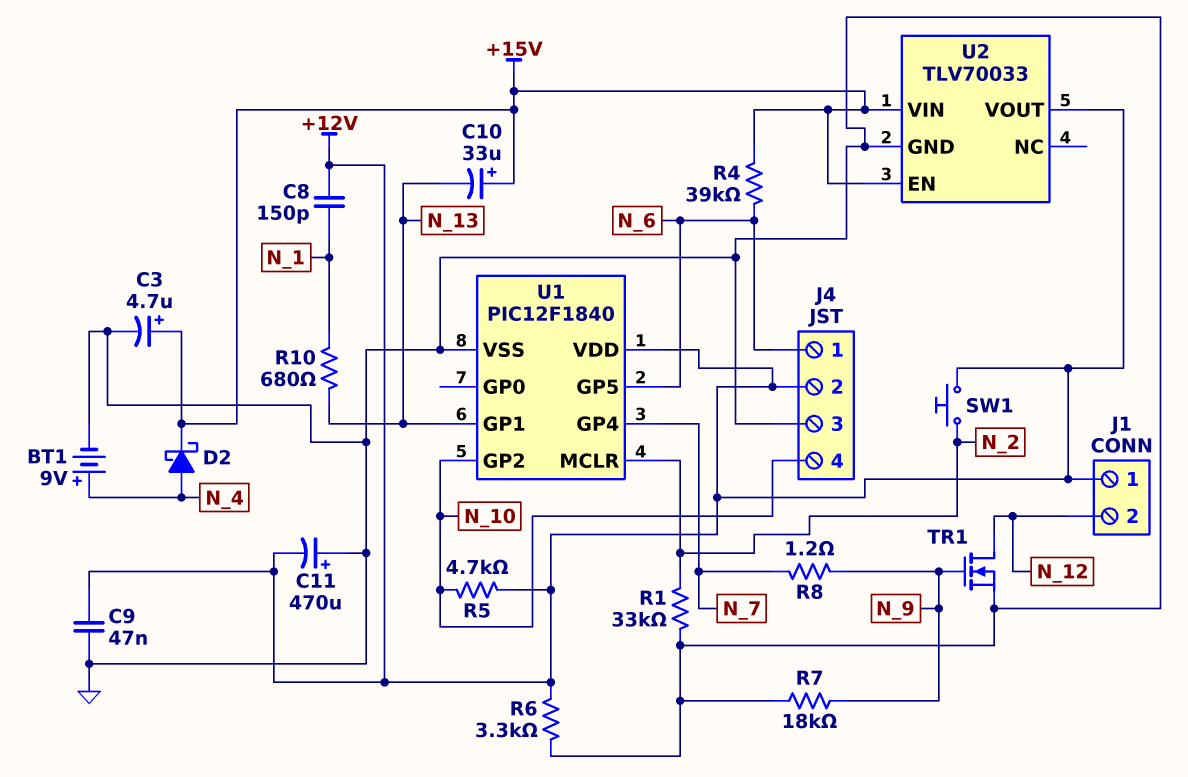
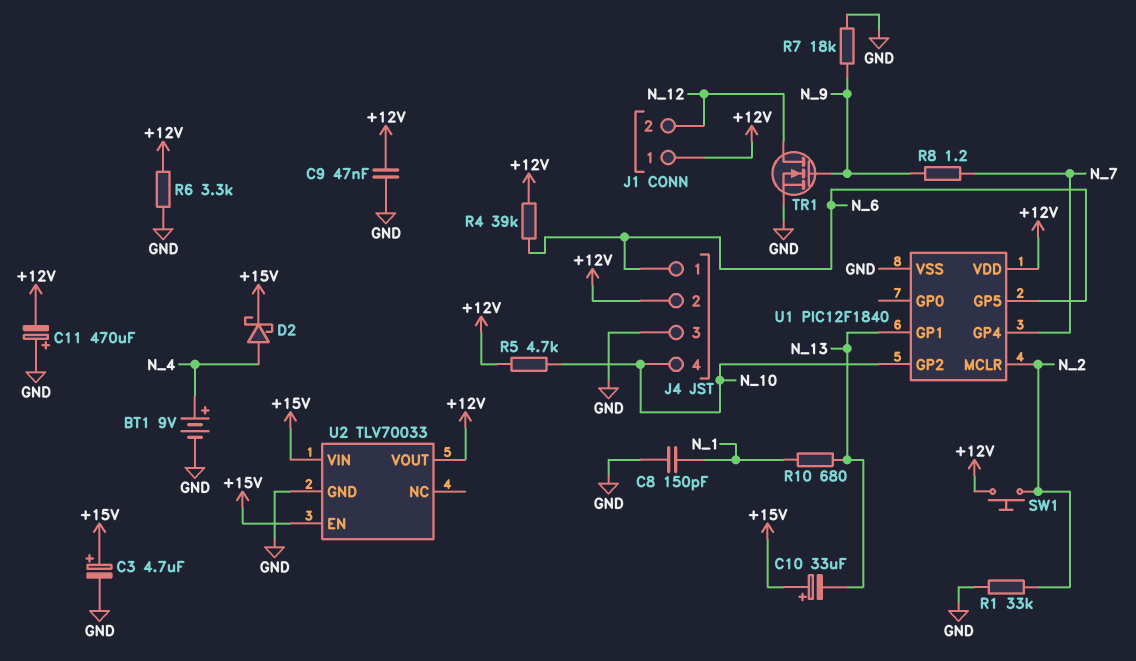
C8: 150pF (+12V, N_1) -> 150pF (GND, N_1)
R4: 39k (+15V, N_6) -> 39k (+12V, N_6)

